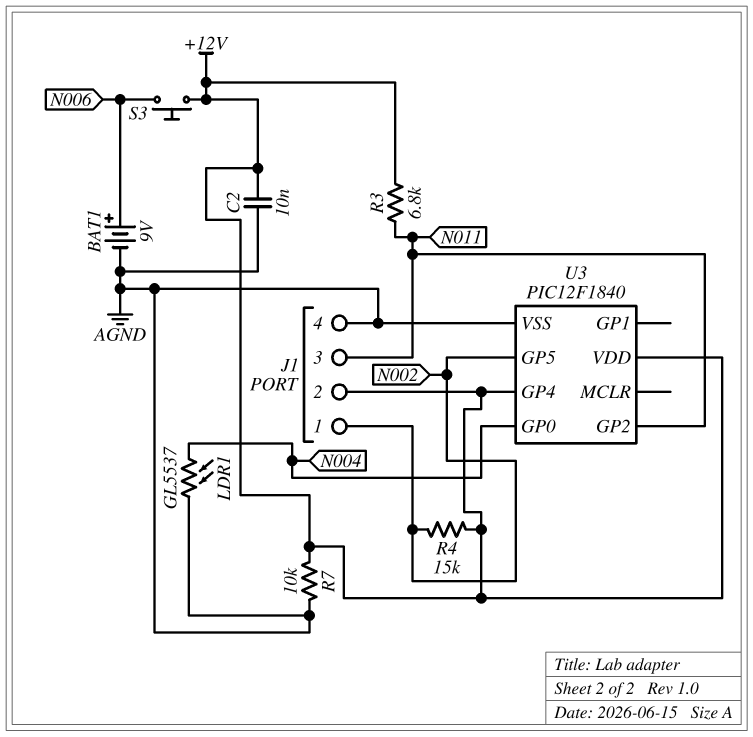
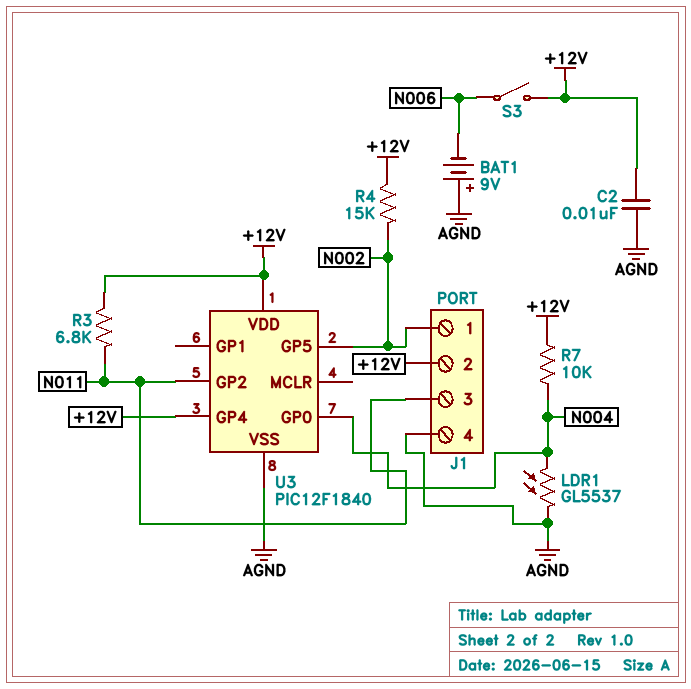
BAT1: 9V (plus N006, minus AGND) -> 9V (plus AGND, minus N006)
R7: 10k (+12V, AGND) -> 10k (+12V, N004)
S3: button (+12V, N006) -> switch (+12V, N006)

